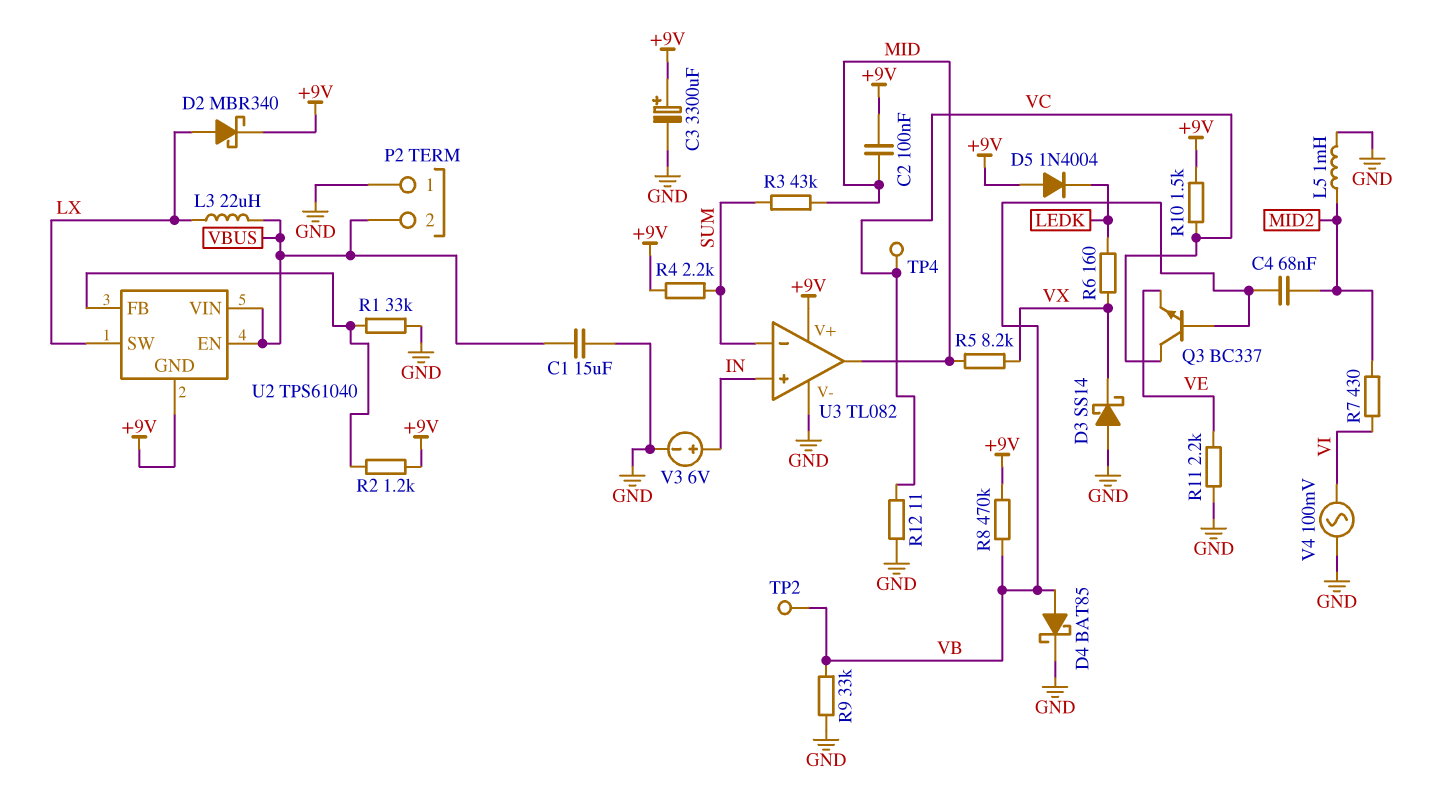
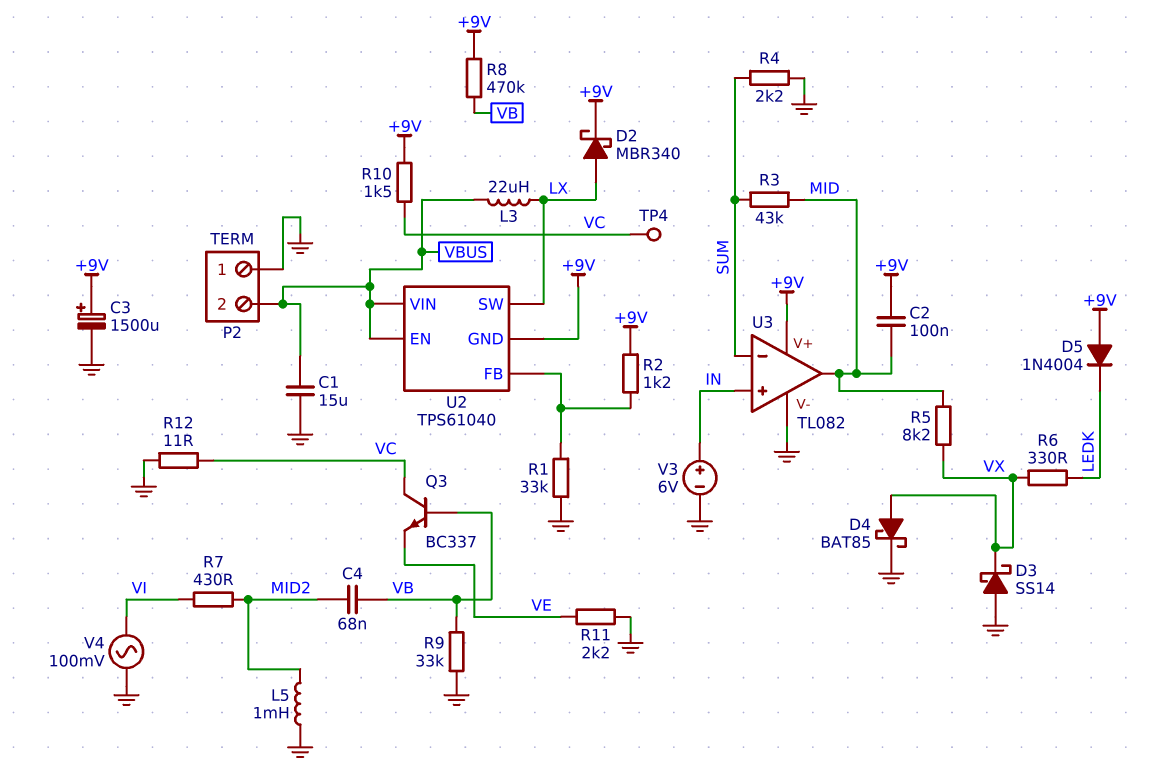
C3: 3300uF (plus +9V, minus GND) -> 1500uF (plus +9V, minus GND)
D4: schottky BAT85 (A VB, K GND) -> schottky BAT85 (A VX, K GND)
R4: 2.2k (+9V, SUM) -> 2.2k (GND, SUM)
R6: 160 (LEDK, VX) -> 330 (LEDK, VX)
TP2: test point (VB) -> none

